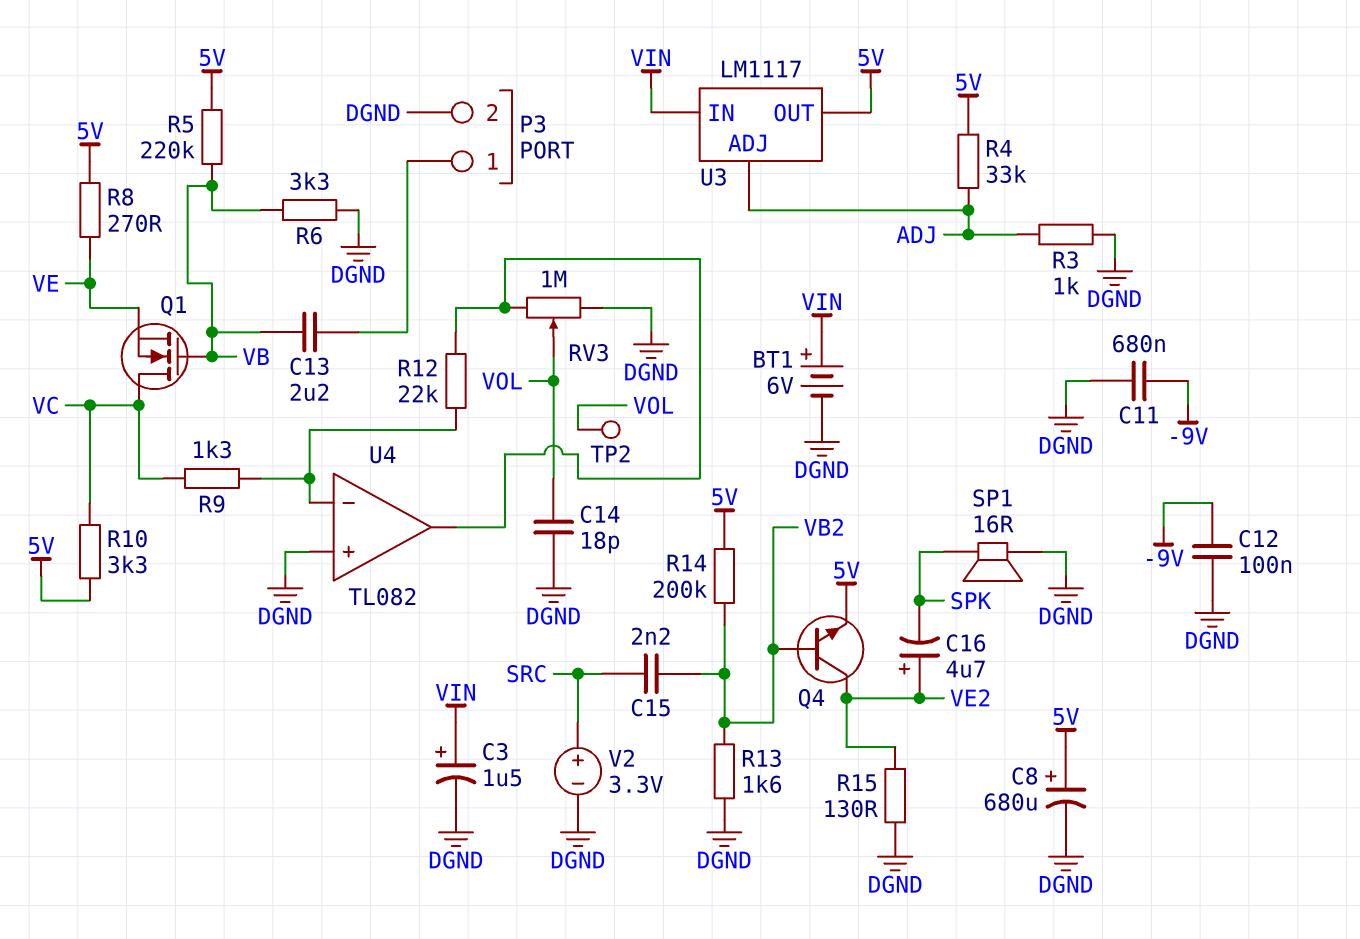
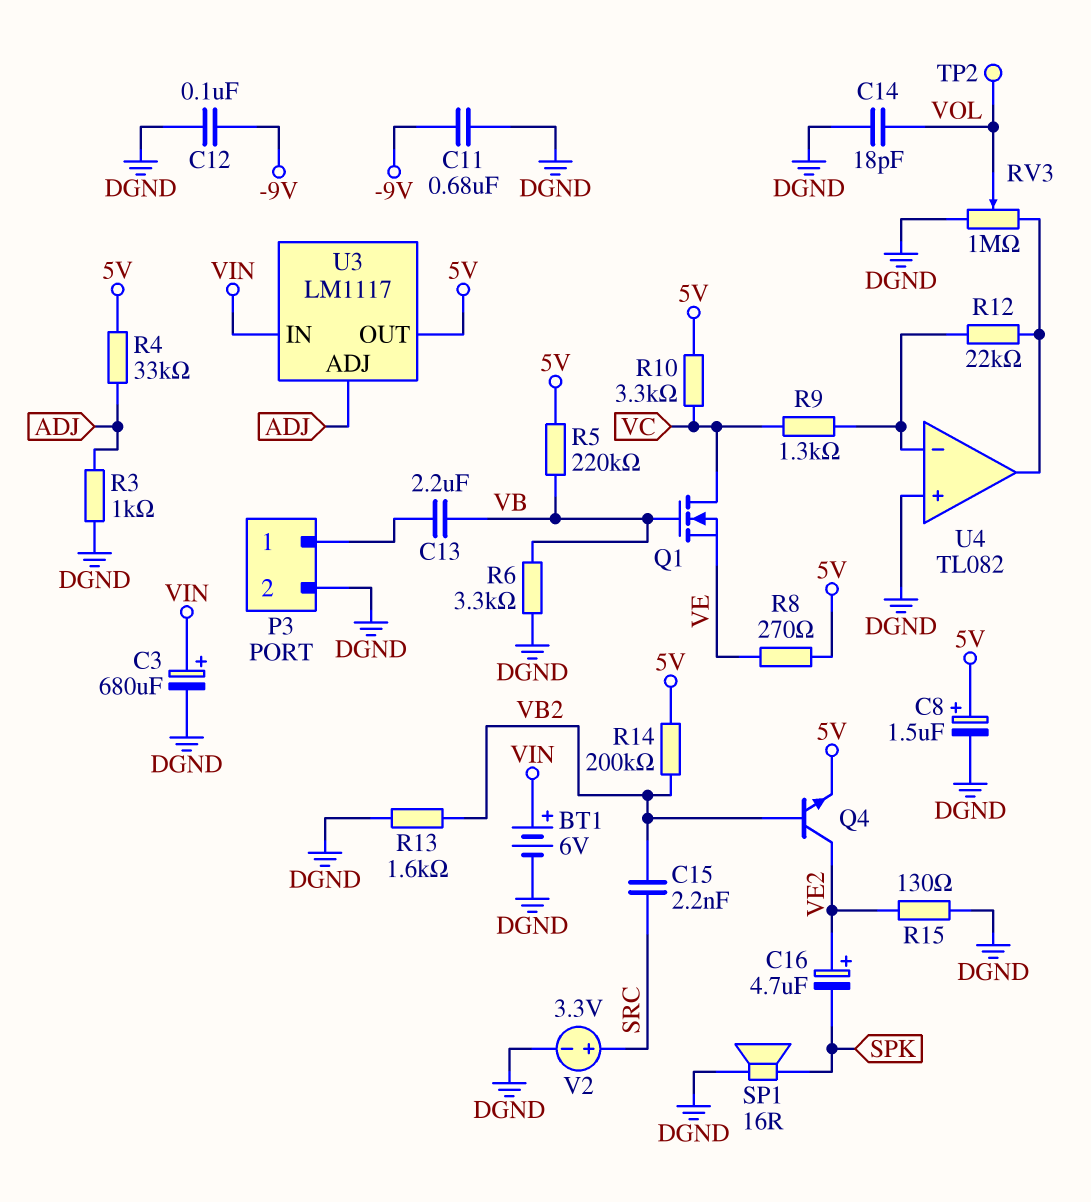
C3: 1.5uF (plus VIN, minus DGND) -> 680uF (plus VIN, minus DGND)
C8: 680uF (plus 5V, minus DGND) -> 1.5uF (plus 5V, minus DGND)

